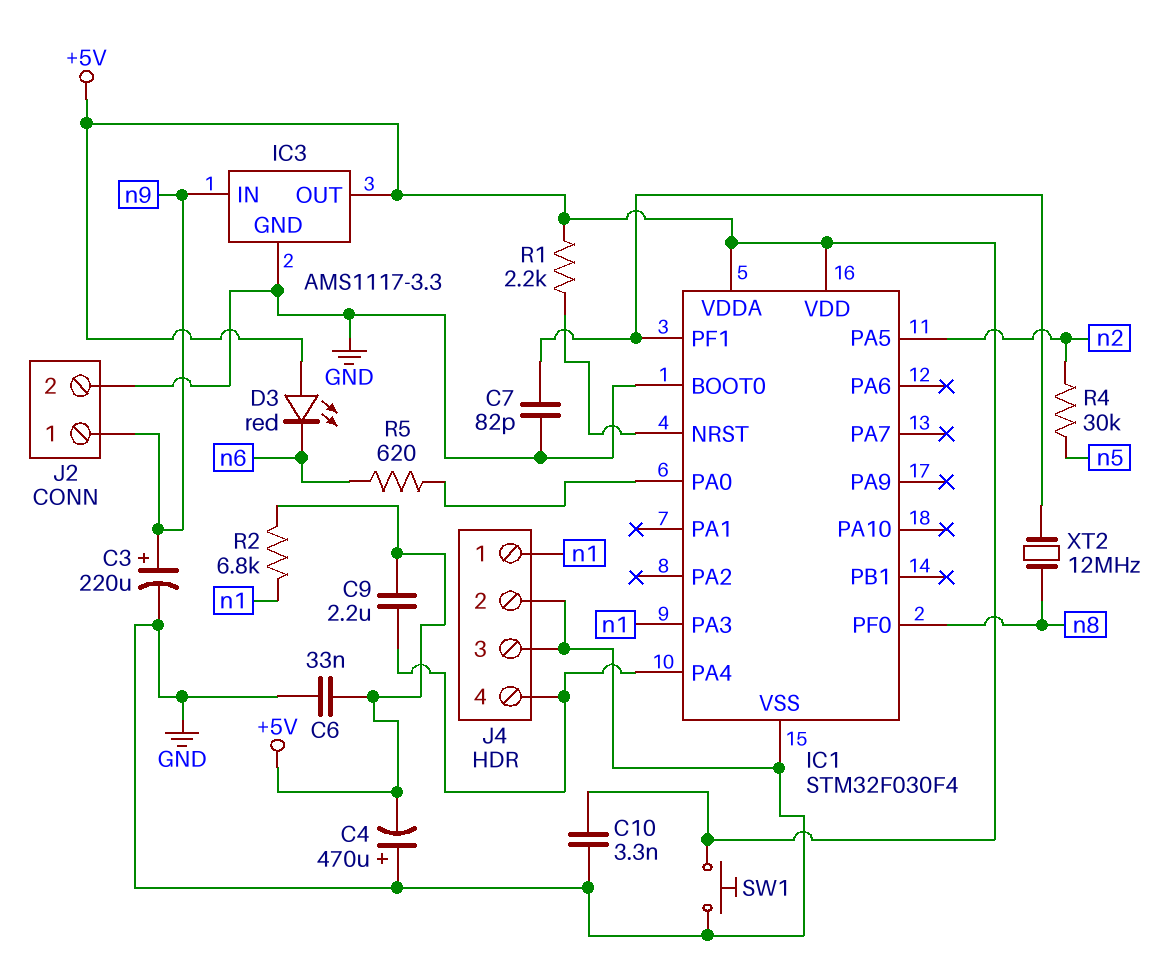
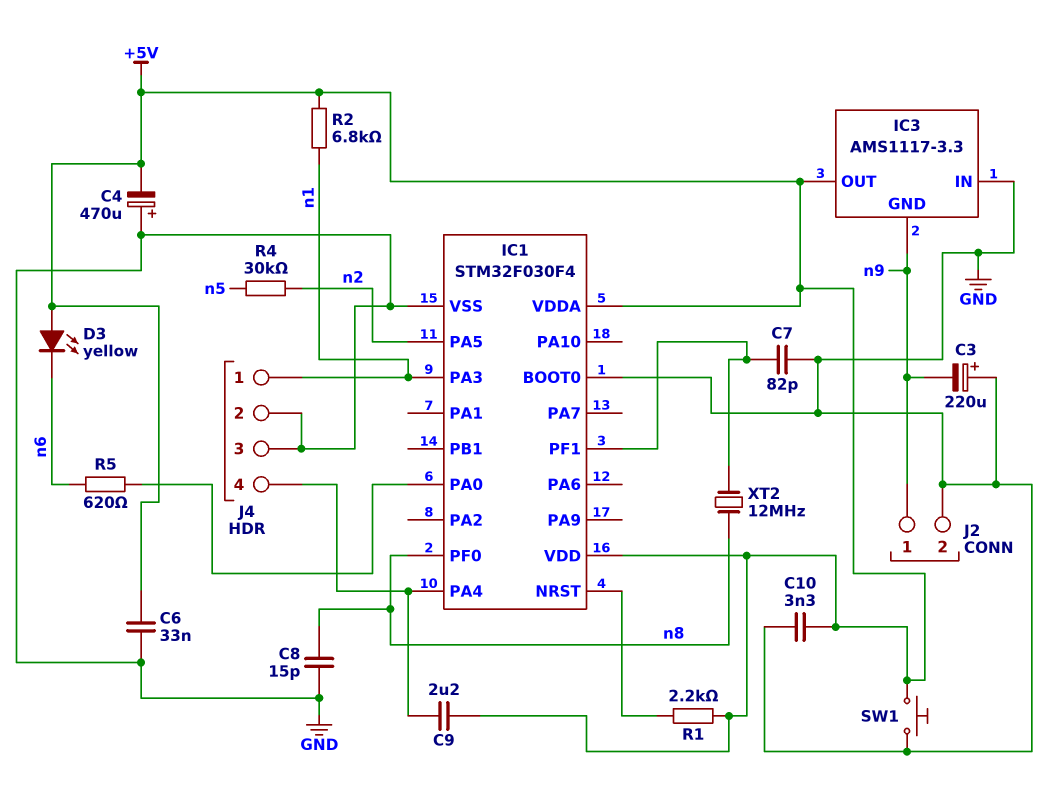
C3: 220uF (plus n9, minus GND) -> 220uF (plus GND, minus n9)
C8: none -> 15pF (GND, n8)
D3: LED red (A +5V, K n6) -> LED yellow (A +5V, K n6)
IC3 pin GND: GND -> n9
IC3 pin IN: n9 -> GND

